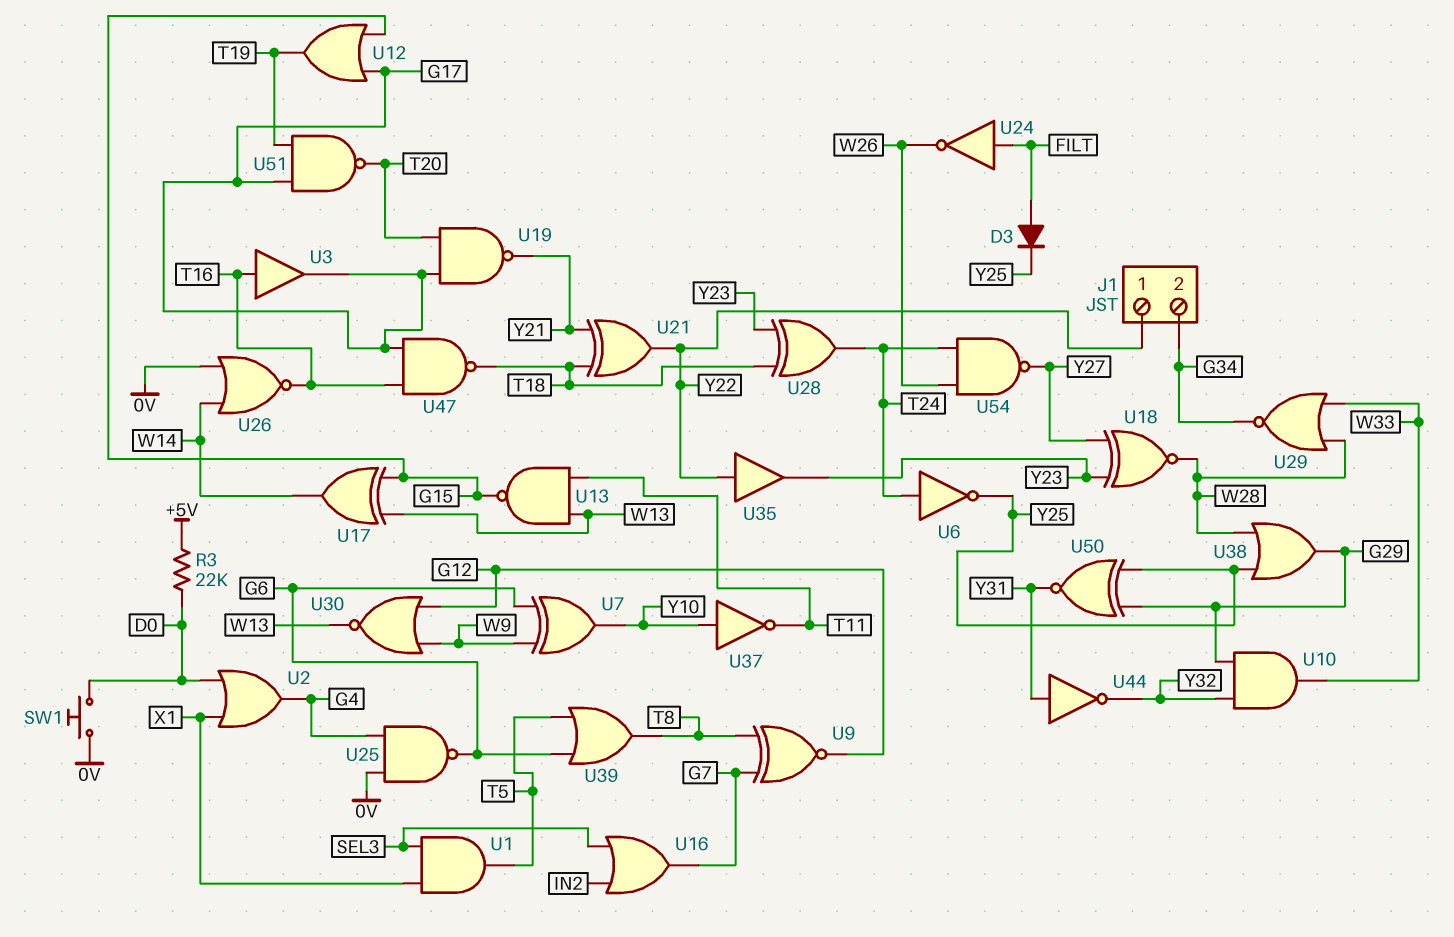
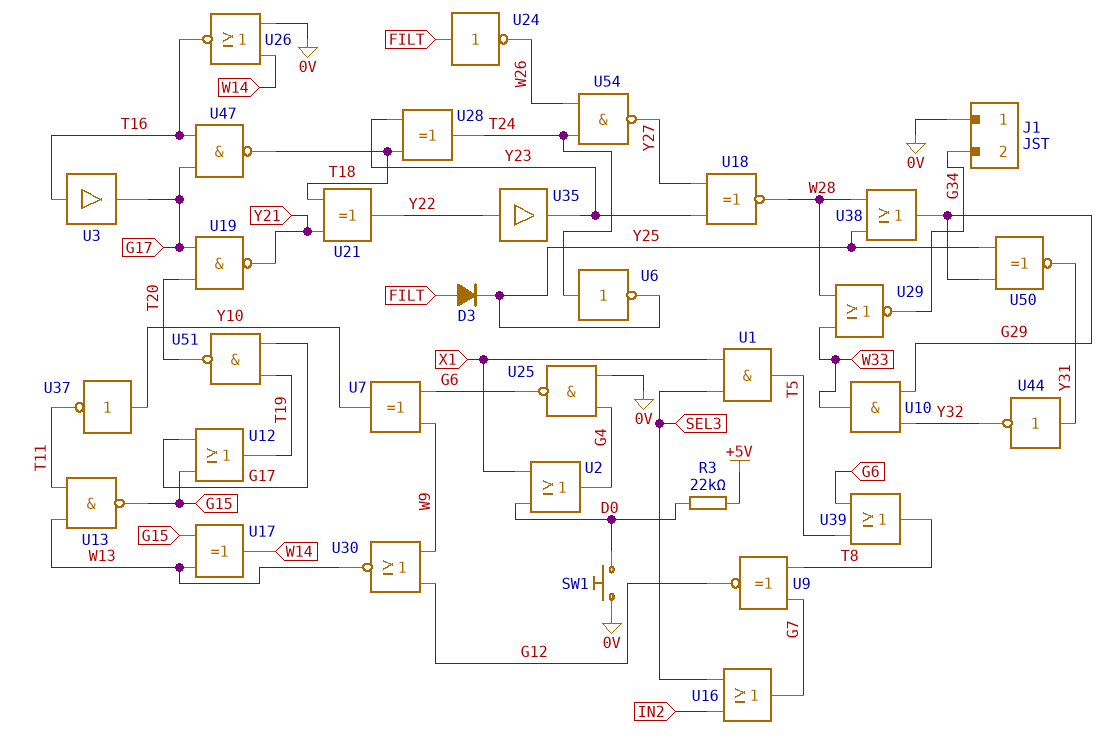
J1 pin 1: Y22 -> 0V

